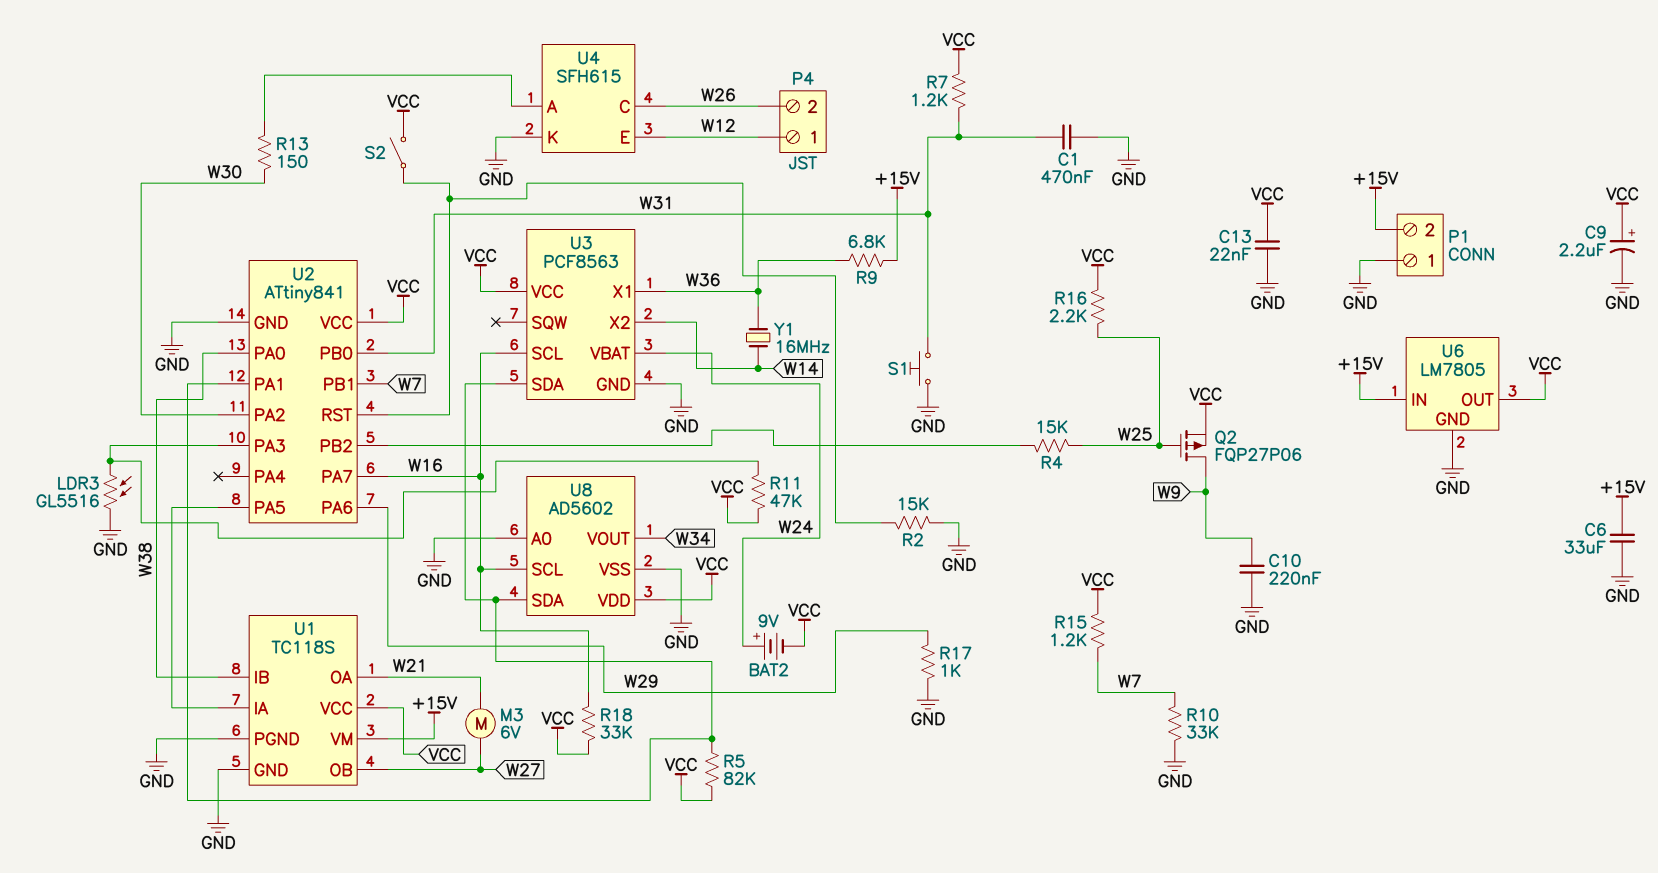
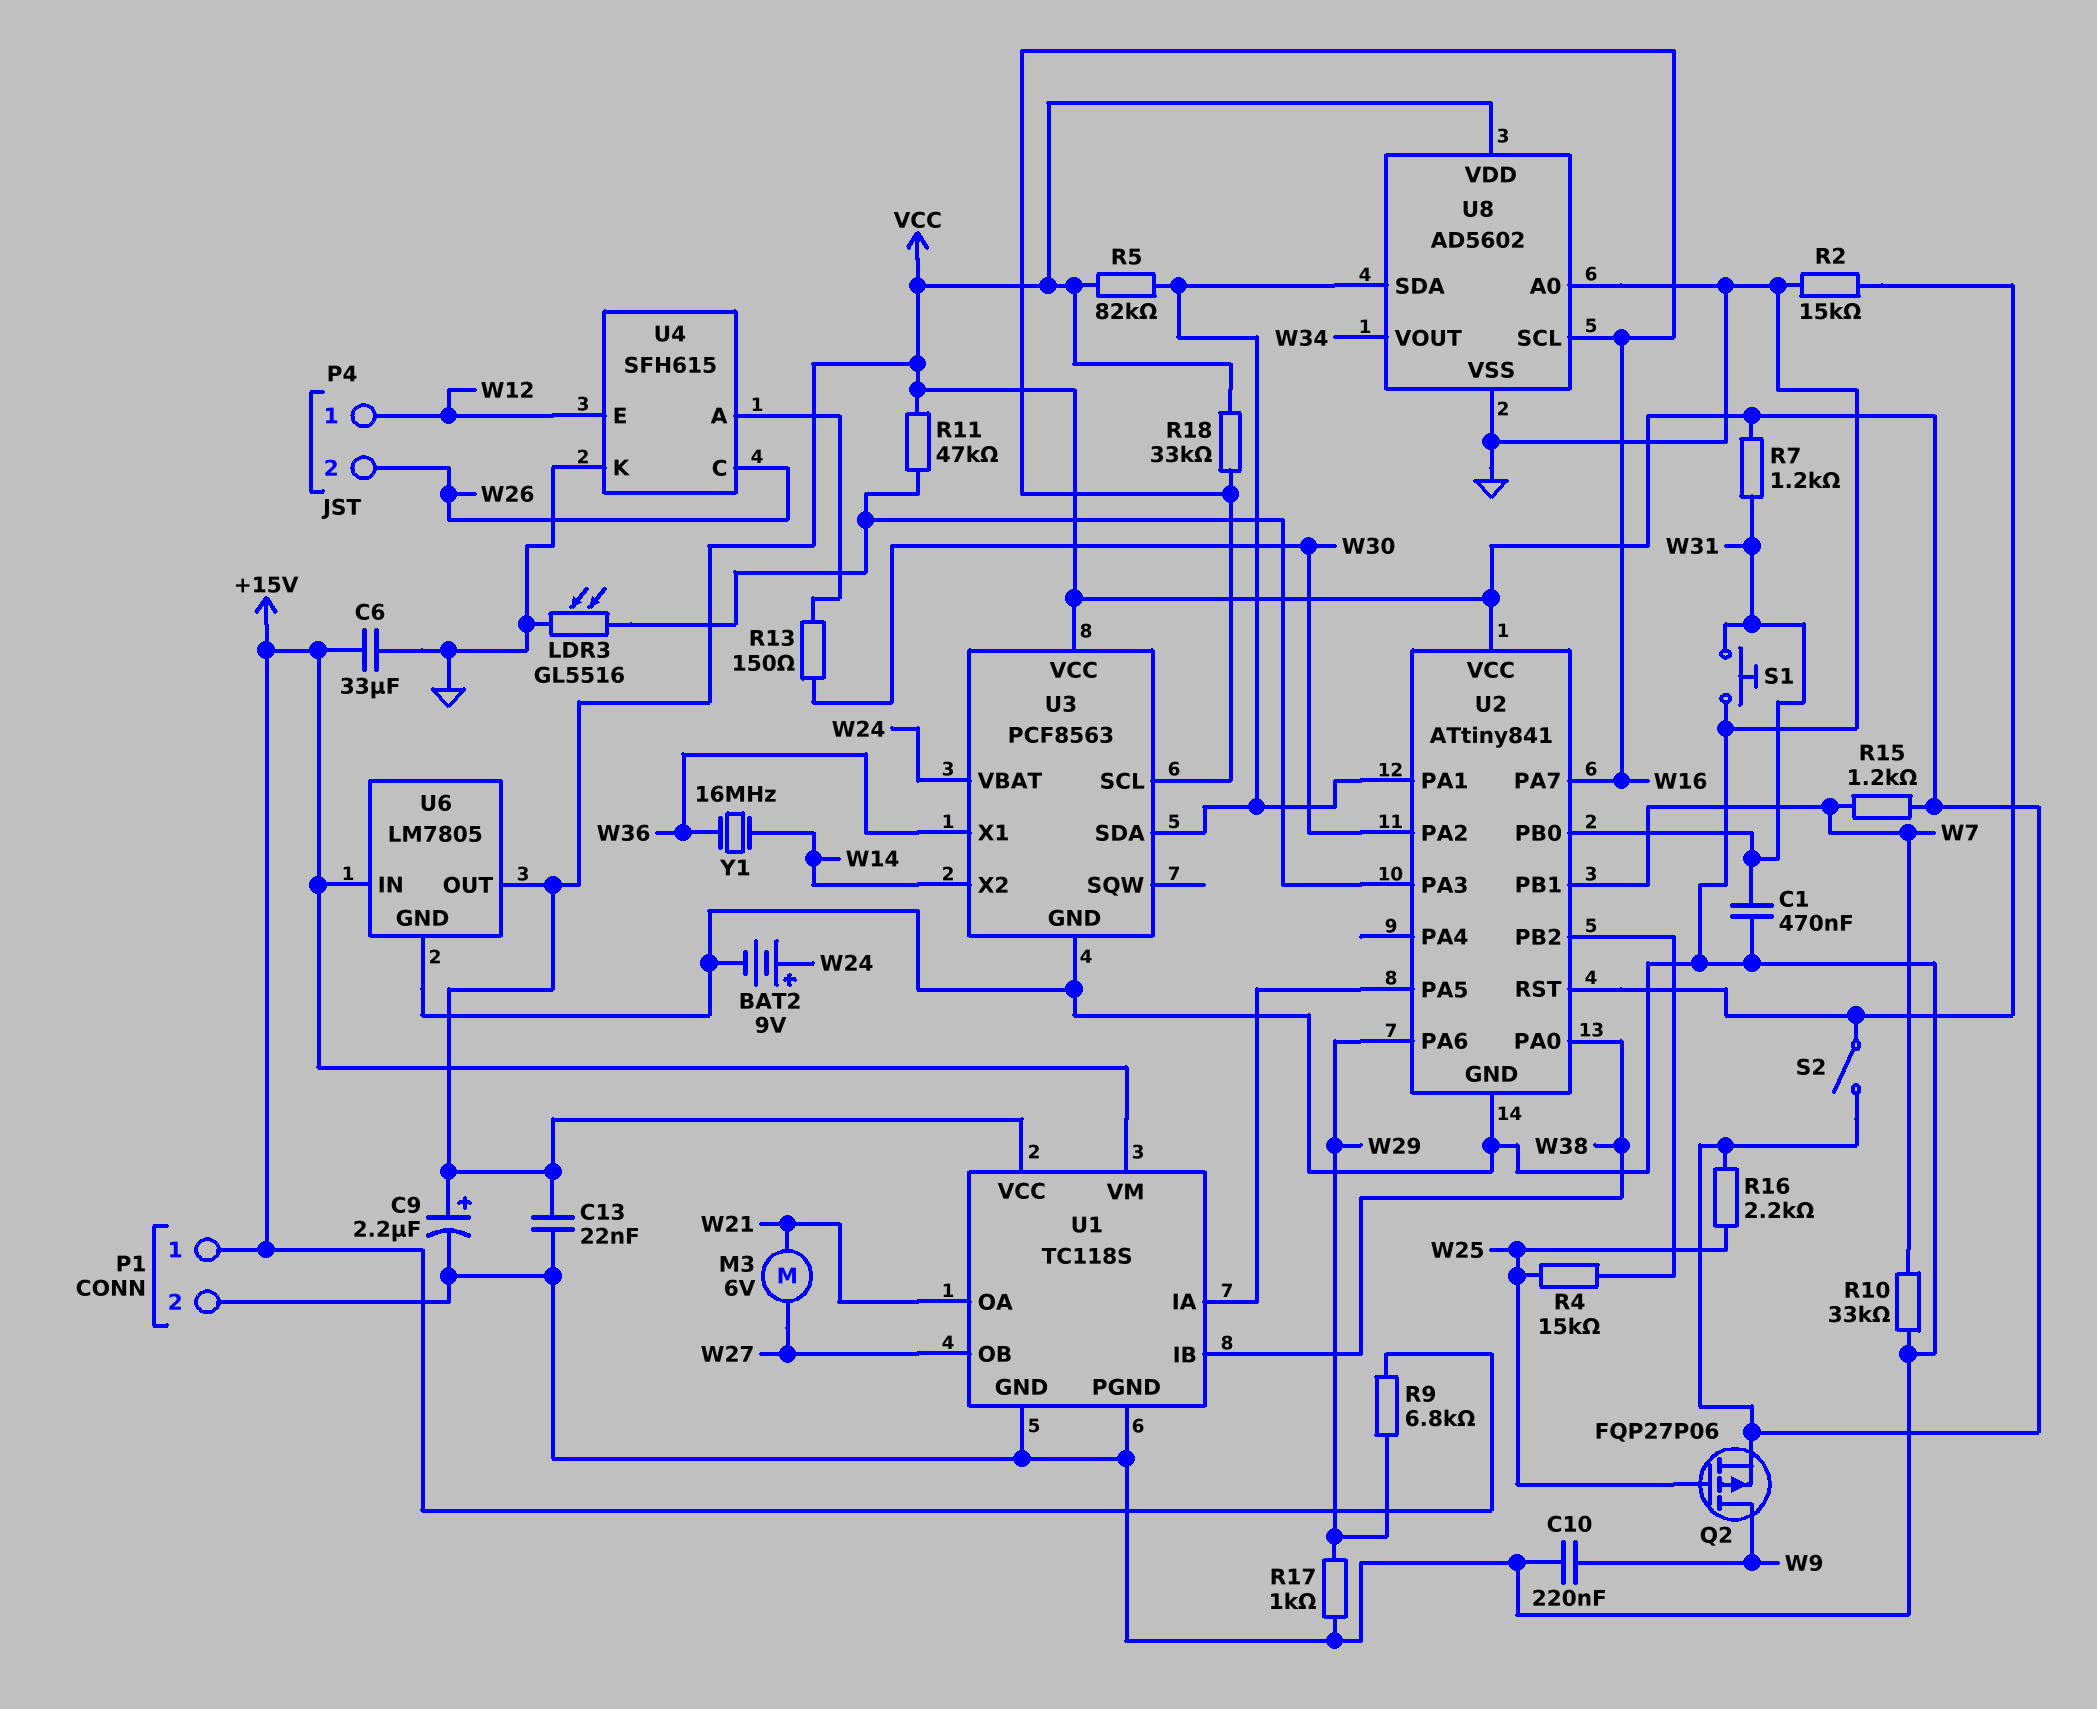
BAT2: 9V (plus W24, minus VCC) -> 9V (plus W24, minus GND)
P1 pin 1: GND -> +15V
P1 pin 2: +15V -> GND
R9: 6.8k (+15V, W36) -> 6.8k (+15V, W29)

